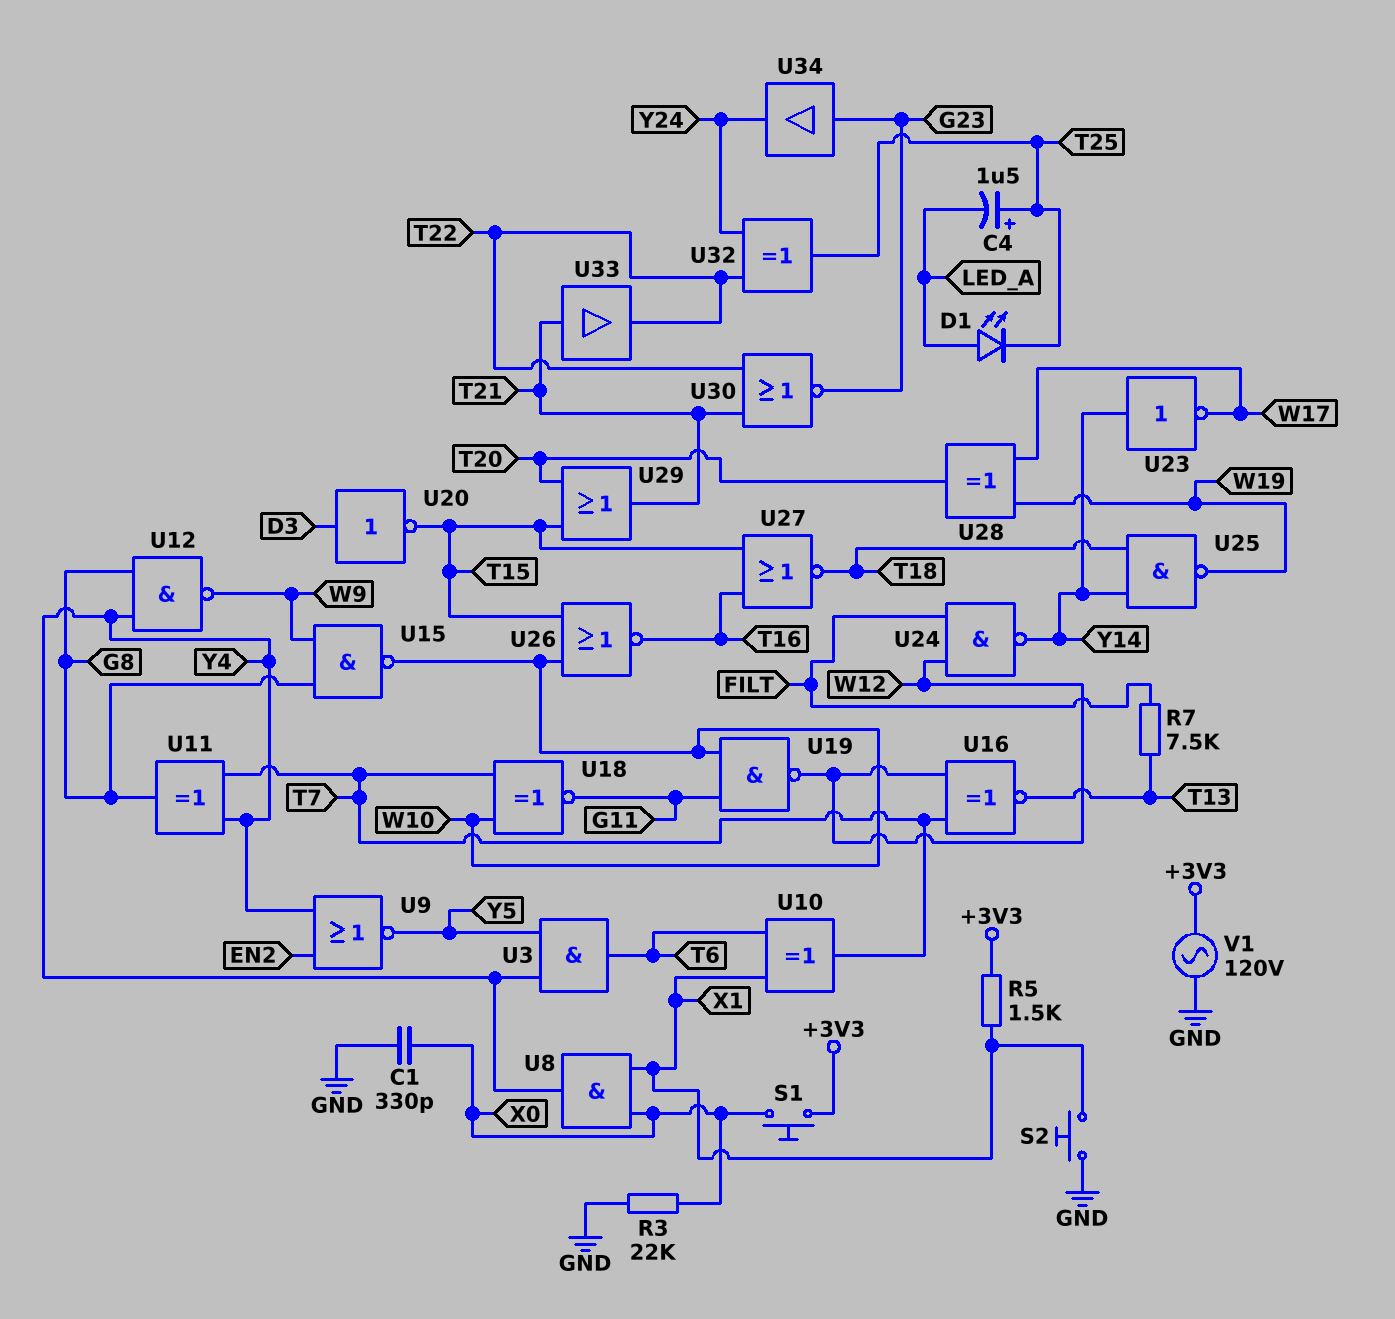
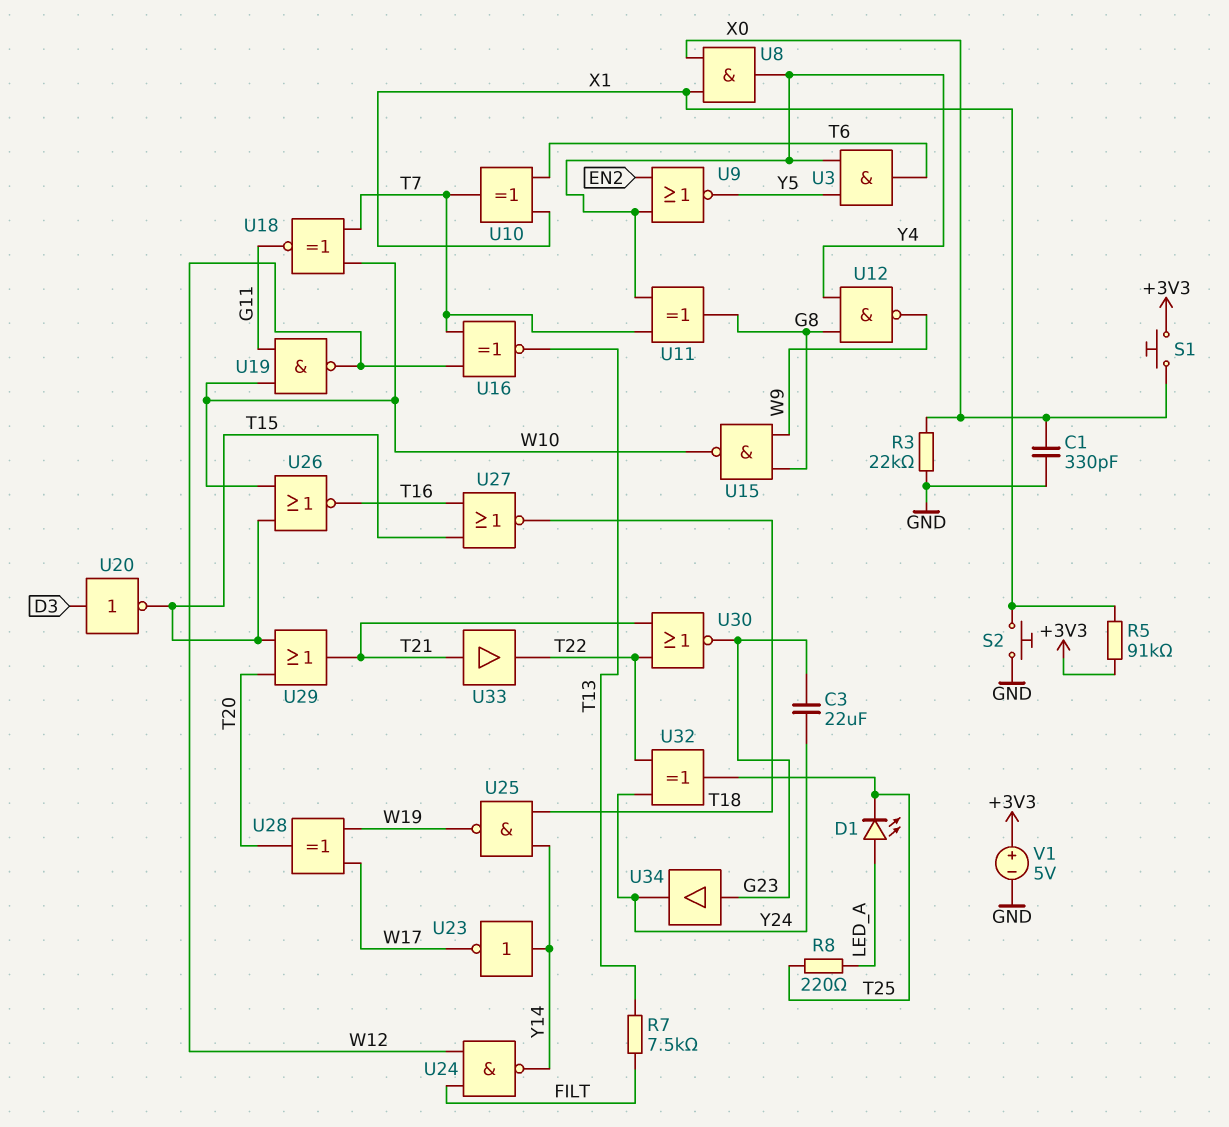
C3: none -> 22uF (G23, Y24)
C4: 1.5uF (plus T25, minus LED_A) -> none
R5: 1.5k (+3V3, X1) -> 91k (+3V3, X1)
R8: none -> 220 (LED_A, T25)
V1: AC 120V (+3V3, GND) -> 5V (plus +3V3, minus GND)

